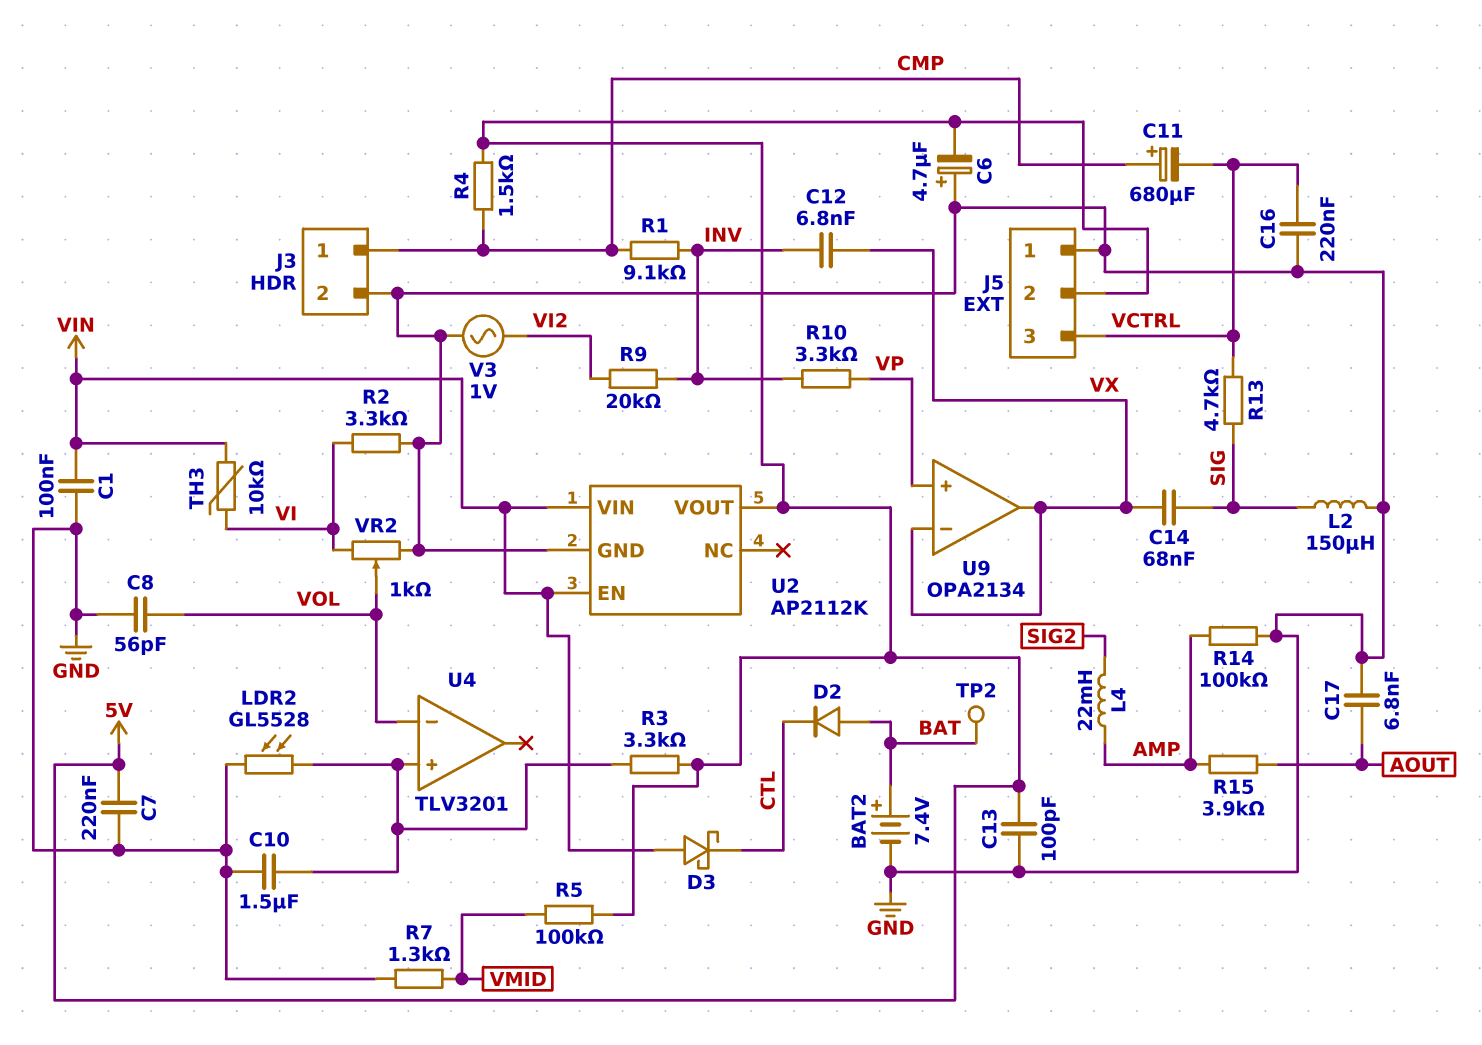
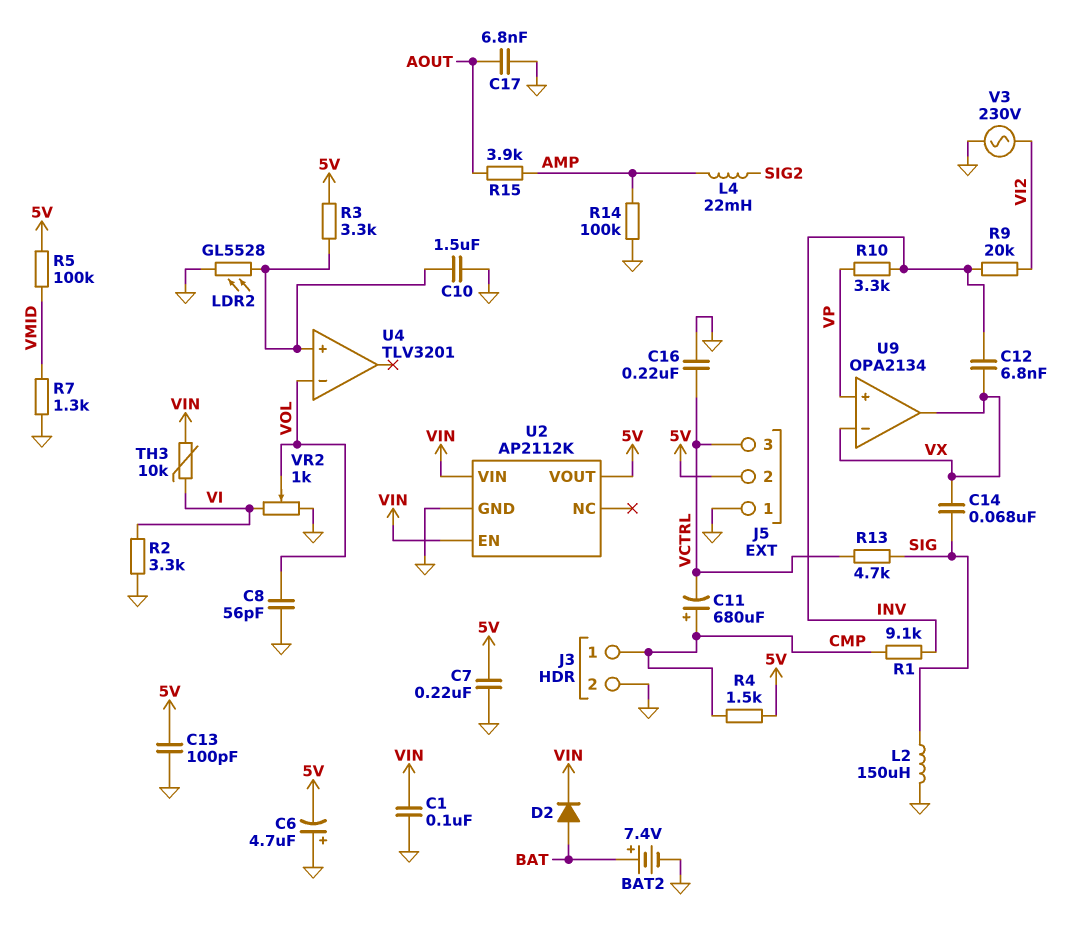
D2: diode (A BAT, K CTL) -> diode (A BAT, K VIN)
D3: schottky (A VIN, K CTL) -> none
TP2: test point (BAT) -> none
V3: AC 1V (GND, VI2) -> AC 230V (GND, VI2)

